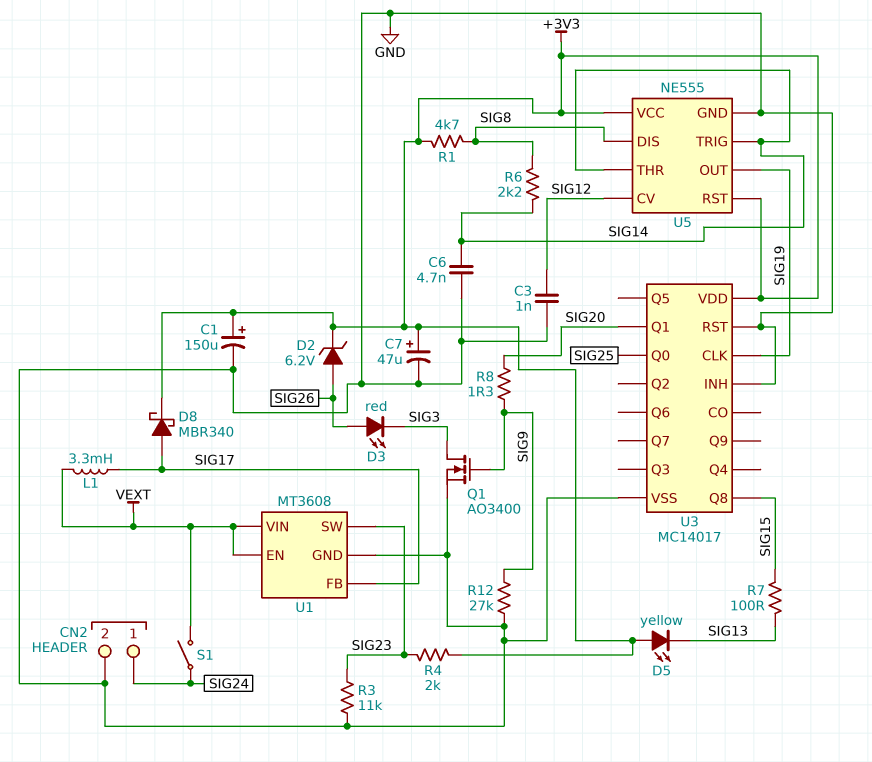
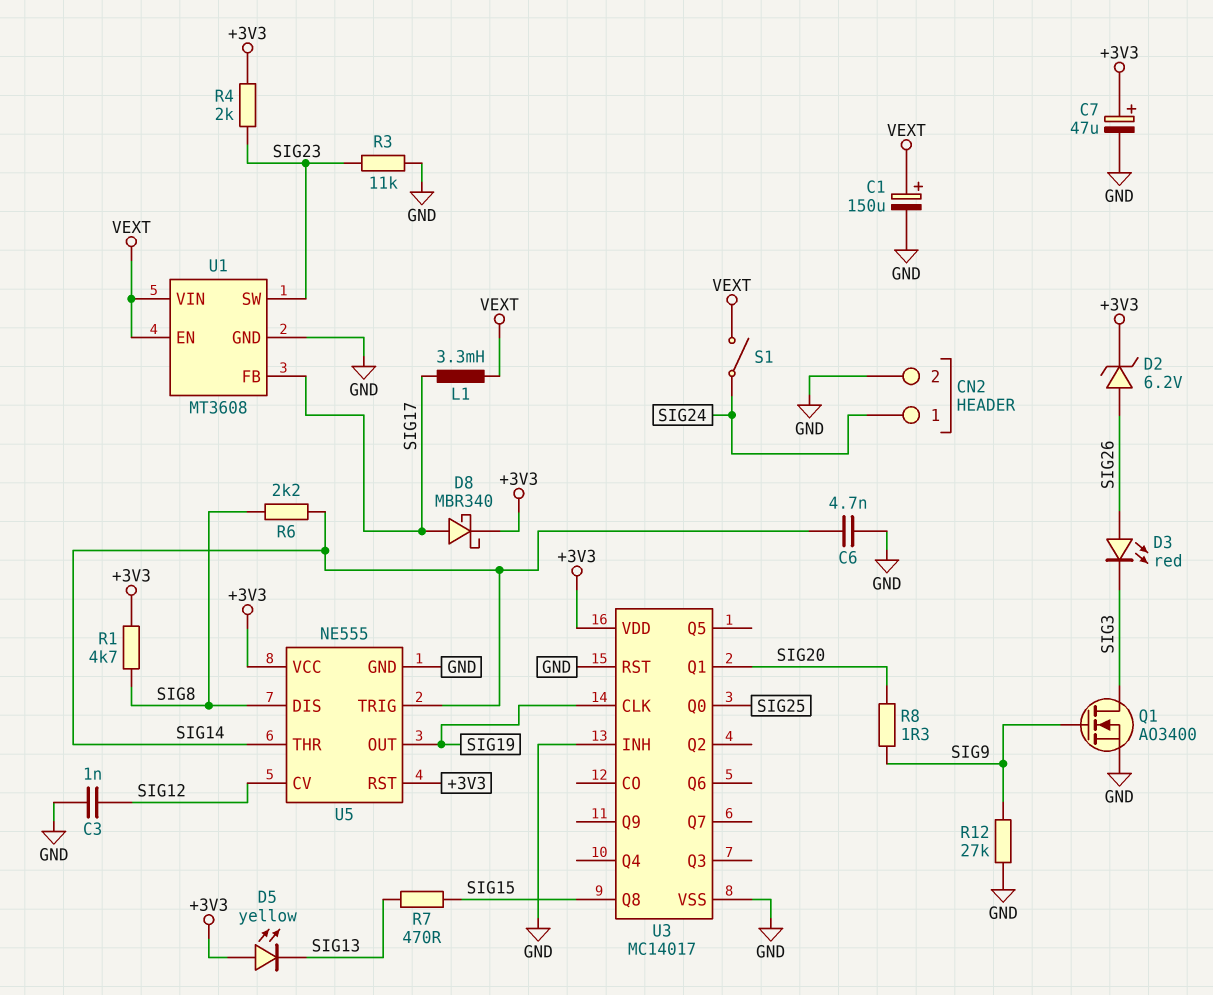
C1: 150uF (plus +3V3, minus GND) -> 150uF (plus VEXT, minus GND)
R7: 100 (SIG13, SIG15) -> 470 (SIG13, SIG15)

